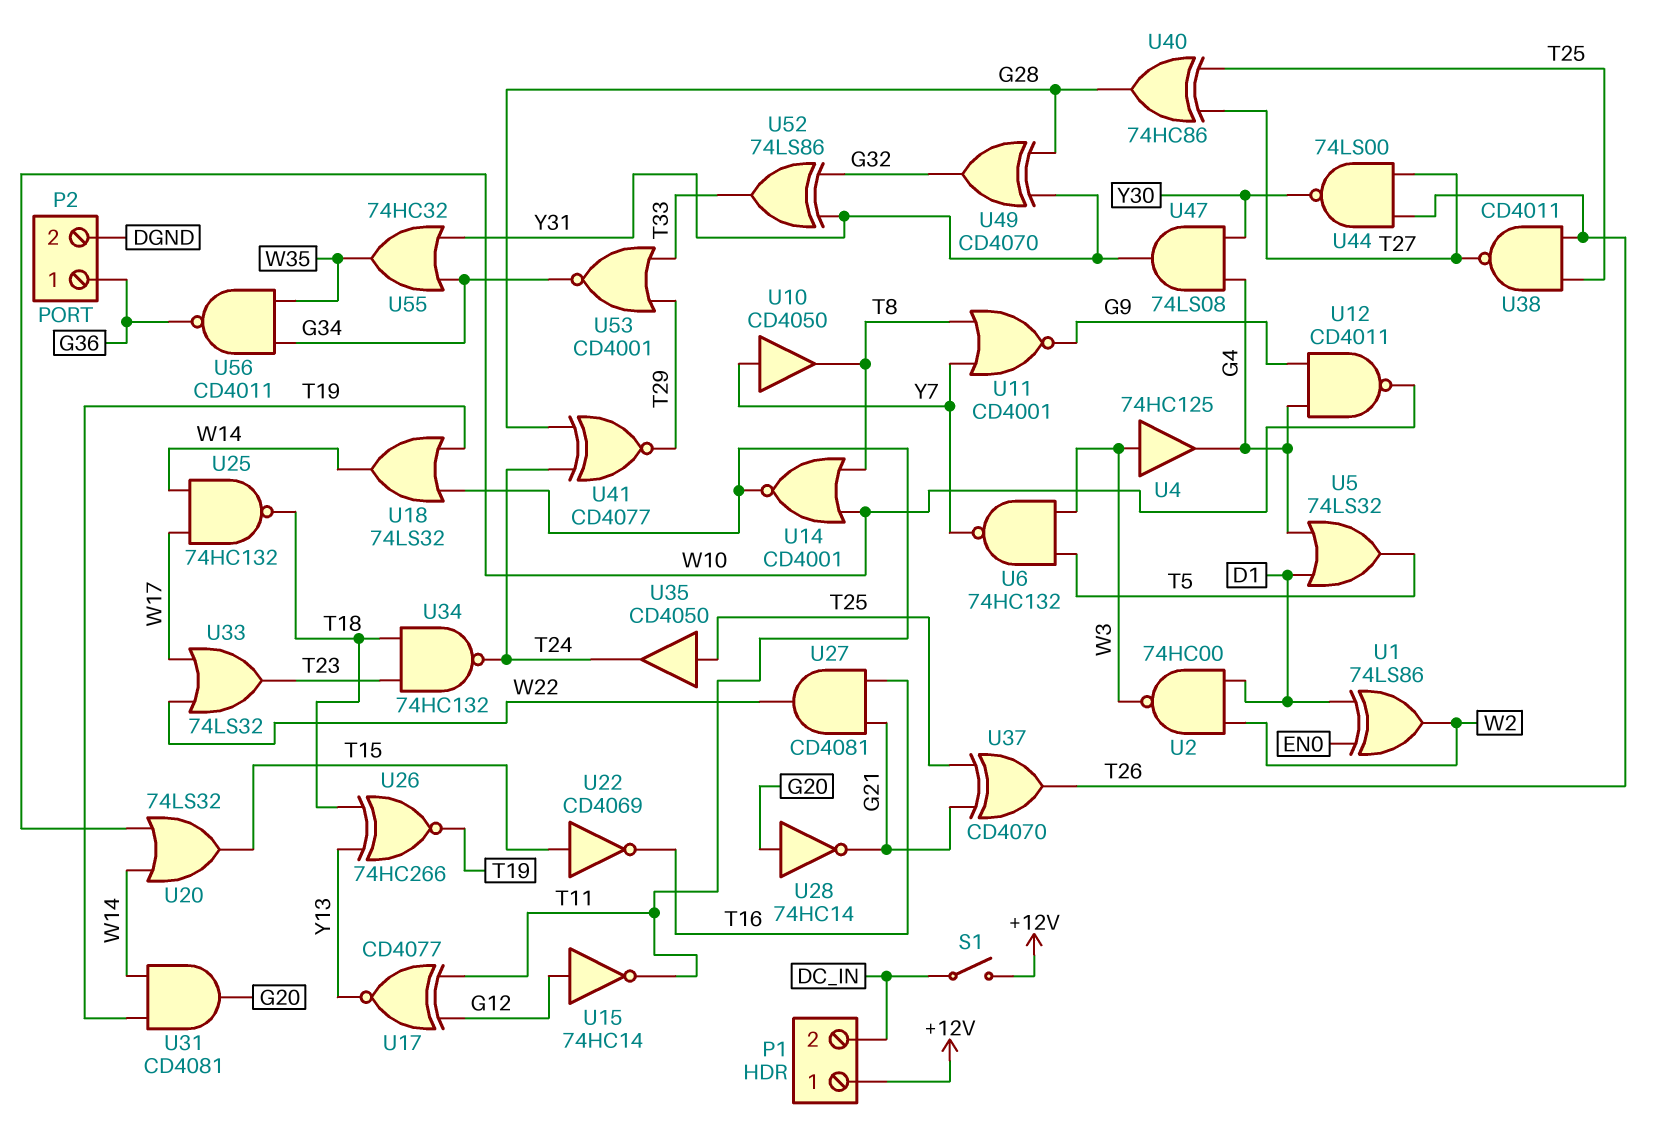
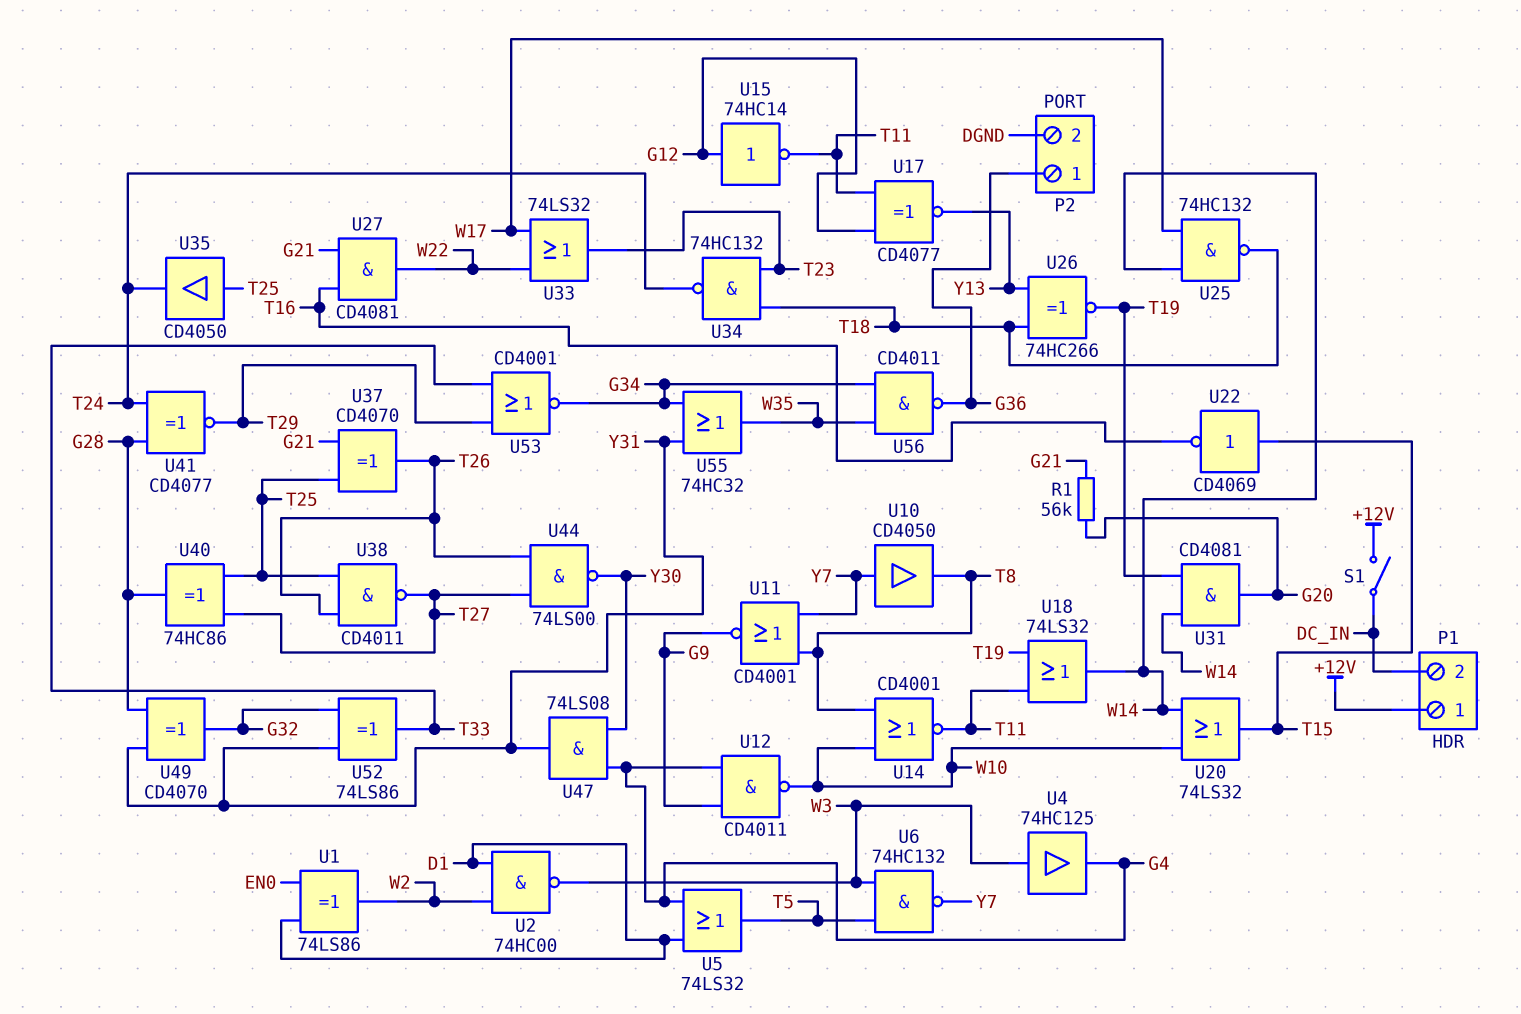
R1: none -> 56k (G20, G21)
U28: NOT 74HC14 (in G20, out G21) -> none

